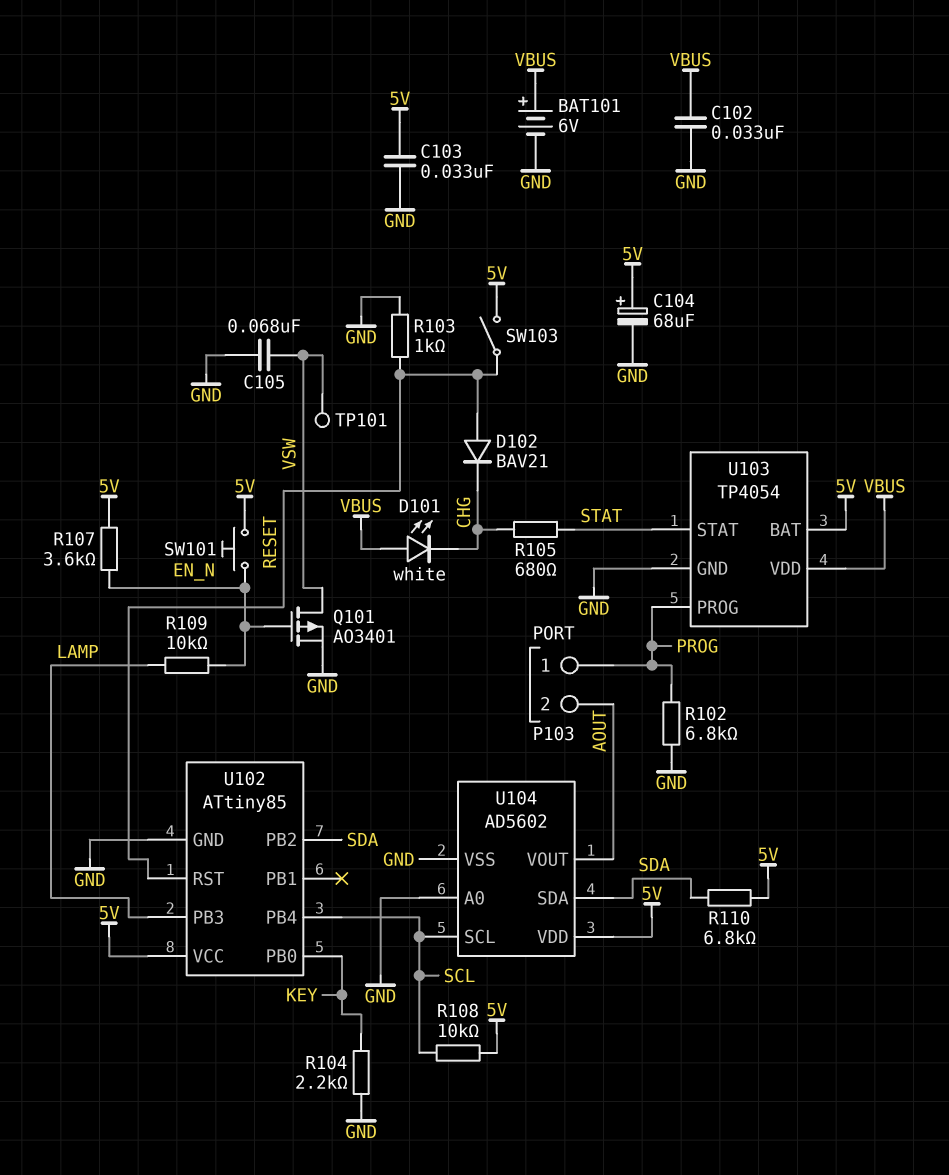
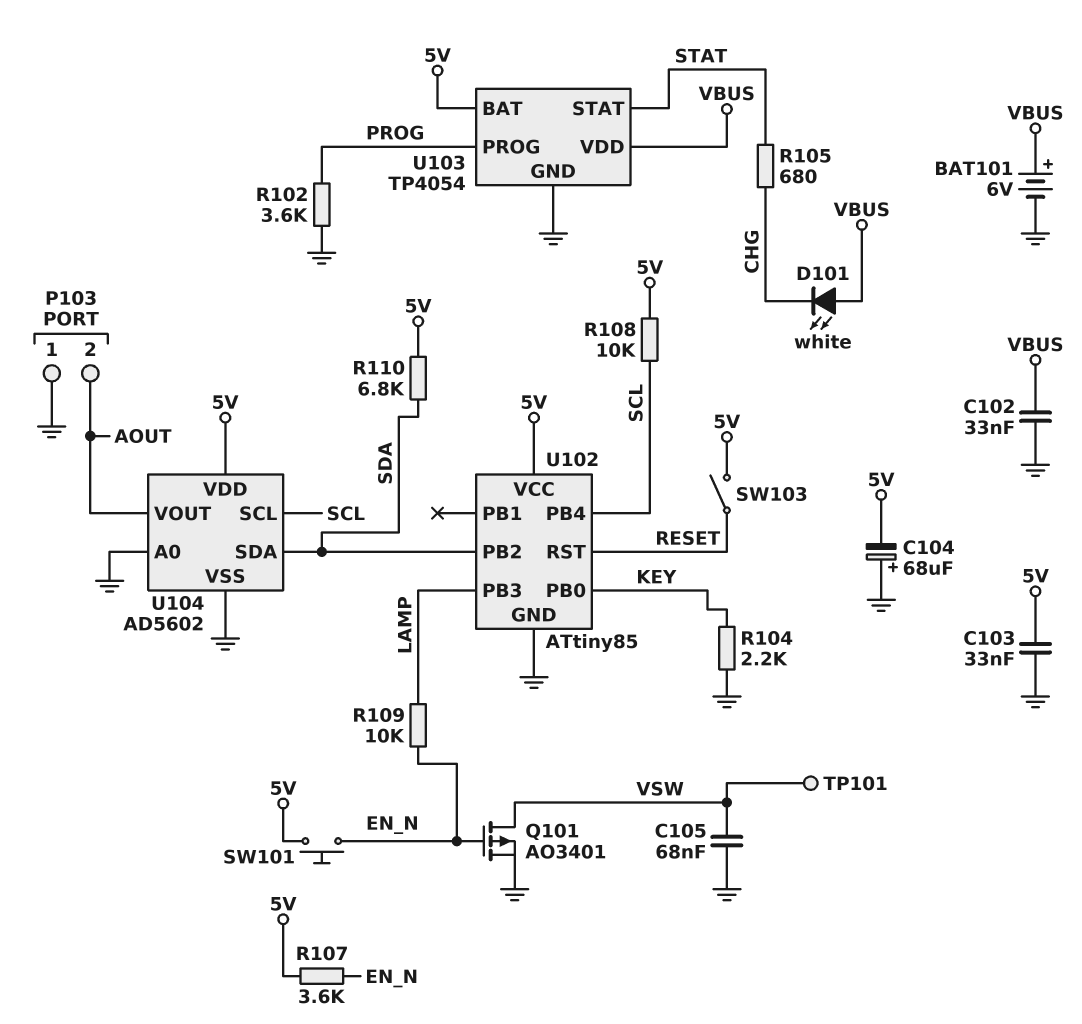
C104: 68uF (plus 5V, minus GND) -> 68uF (plus GND, minus 5V)
D102: diode BAV21 (A RESET, K CHG) -> none
P103 pin 1: PROG -> GND
R102: 6.8k (GND, PROG) -> 3.6k (GND, PROG)
R103: 1k (GND, RESET) -> none

